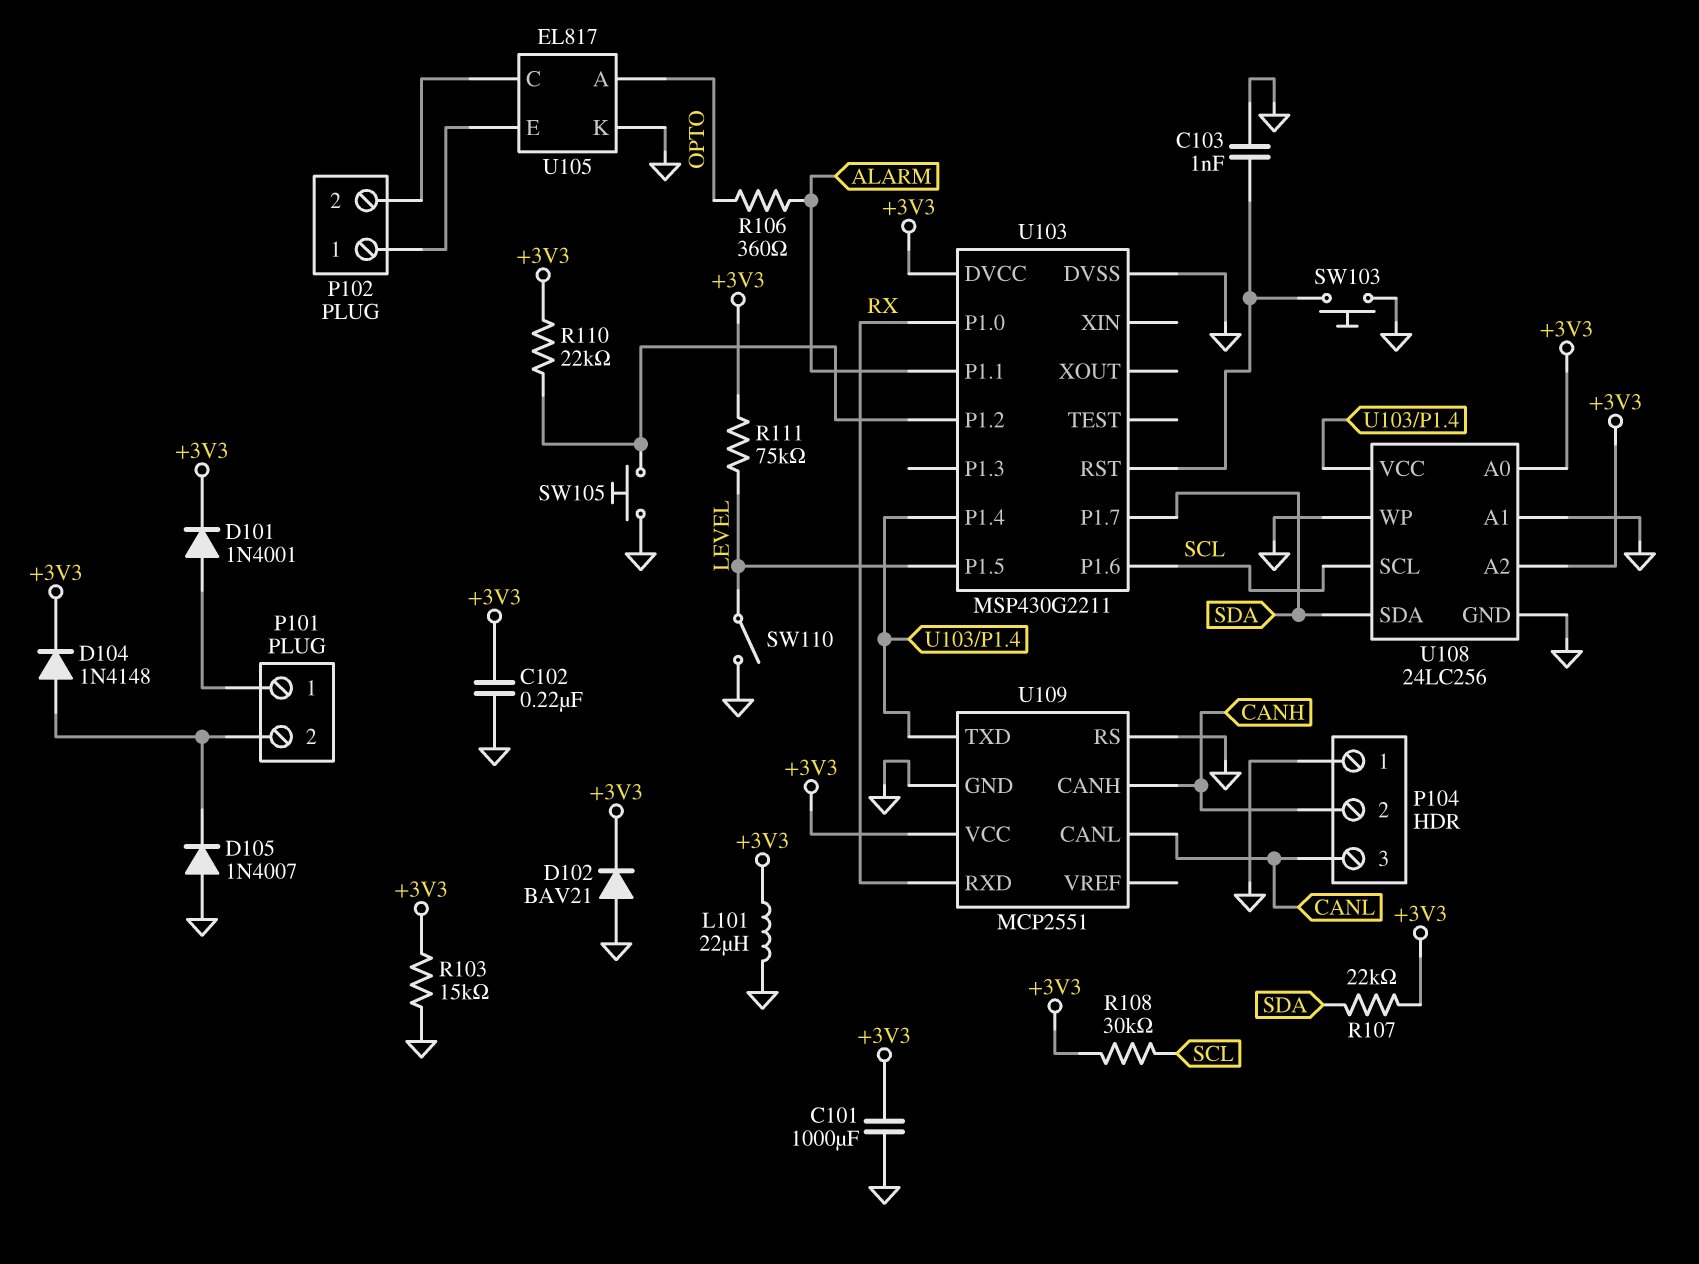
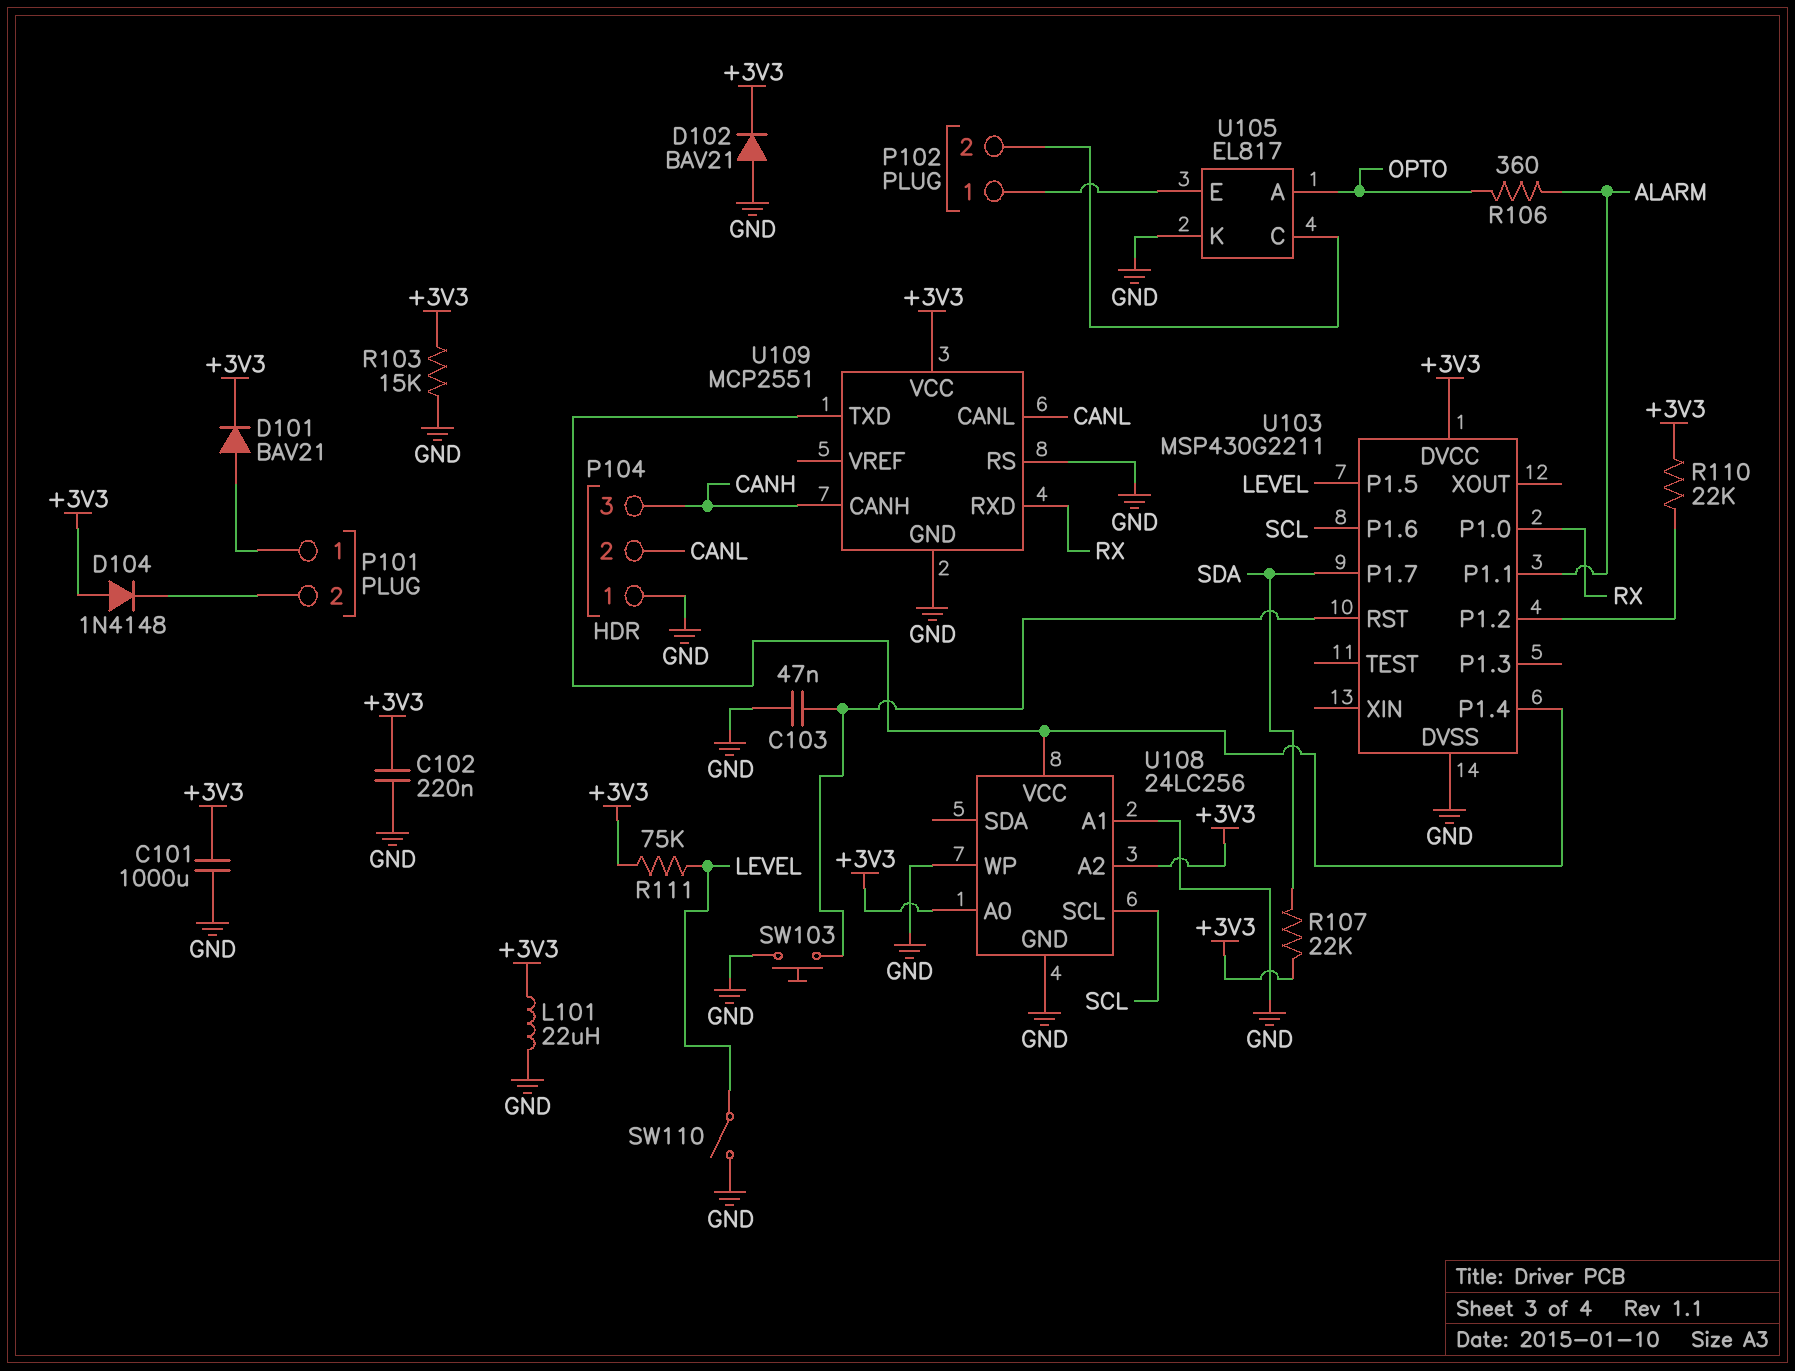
C103: 1nF (GND, U103/RST) -> 47nF (GND, U103/RST)
D101: diode 1N4001 (A P101/1, K +3V3) -> diode BAV21 (A P101/1, K +3V3)
D104: diode 1N4148 (A P101/2, K +3V3) -> diode 1N4148 (A +3V3, K P101/2)
D105: diode 1N4007 (A GND, K P101/2) -> none
P104 pin 2: CANH -> CANL
P104 pin 3: CANL -> CANH
R108: 30k (+3V3, SCL) -> none
SW105: button (GND, U103/P1.2) -> none
U108 pin SDA: SDA -> none

